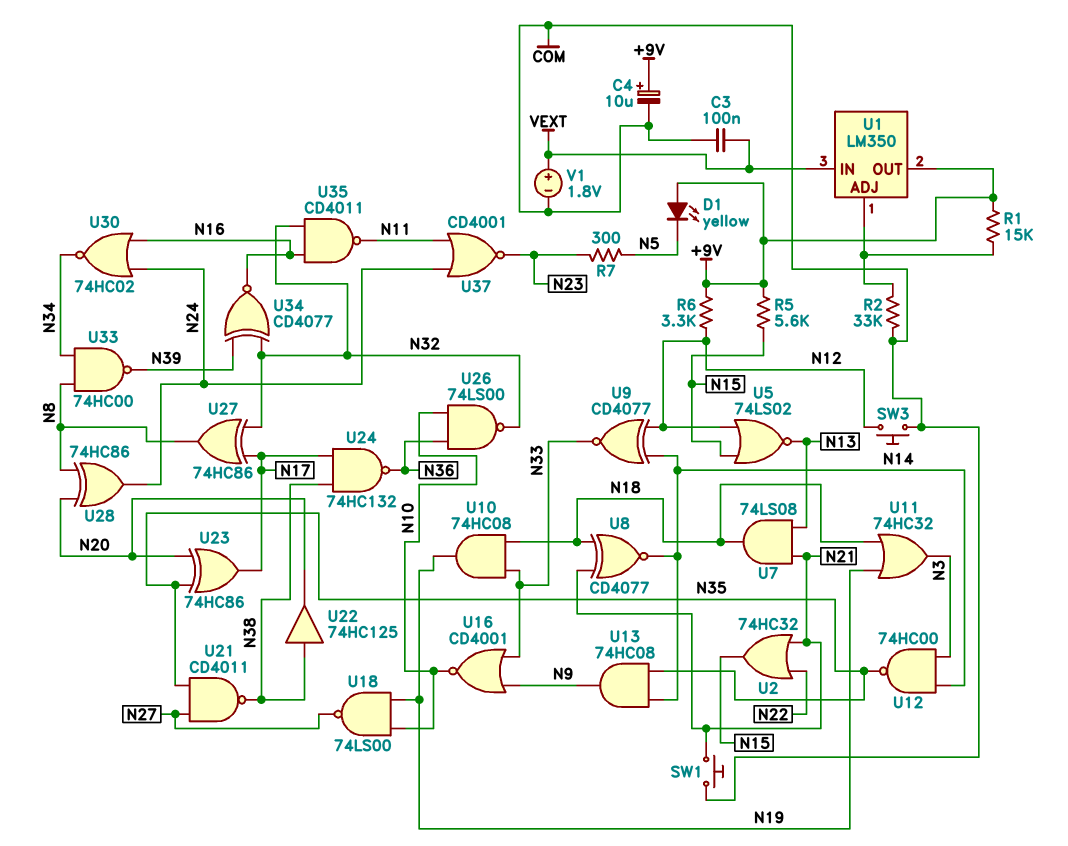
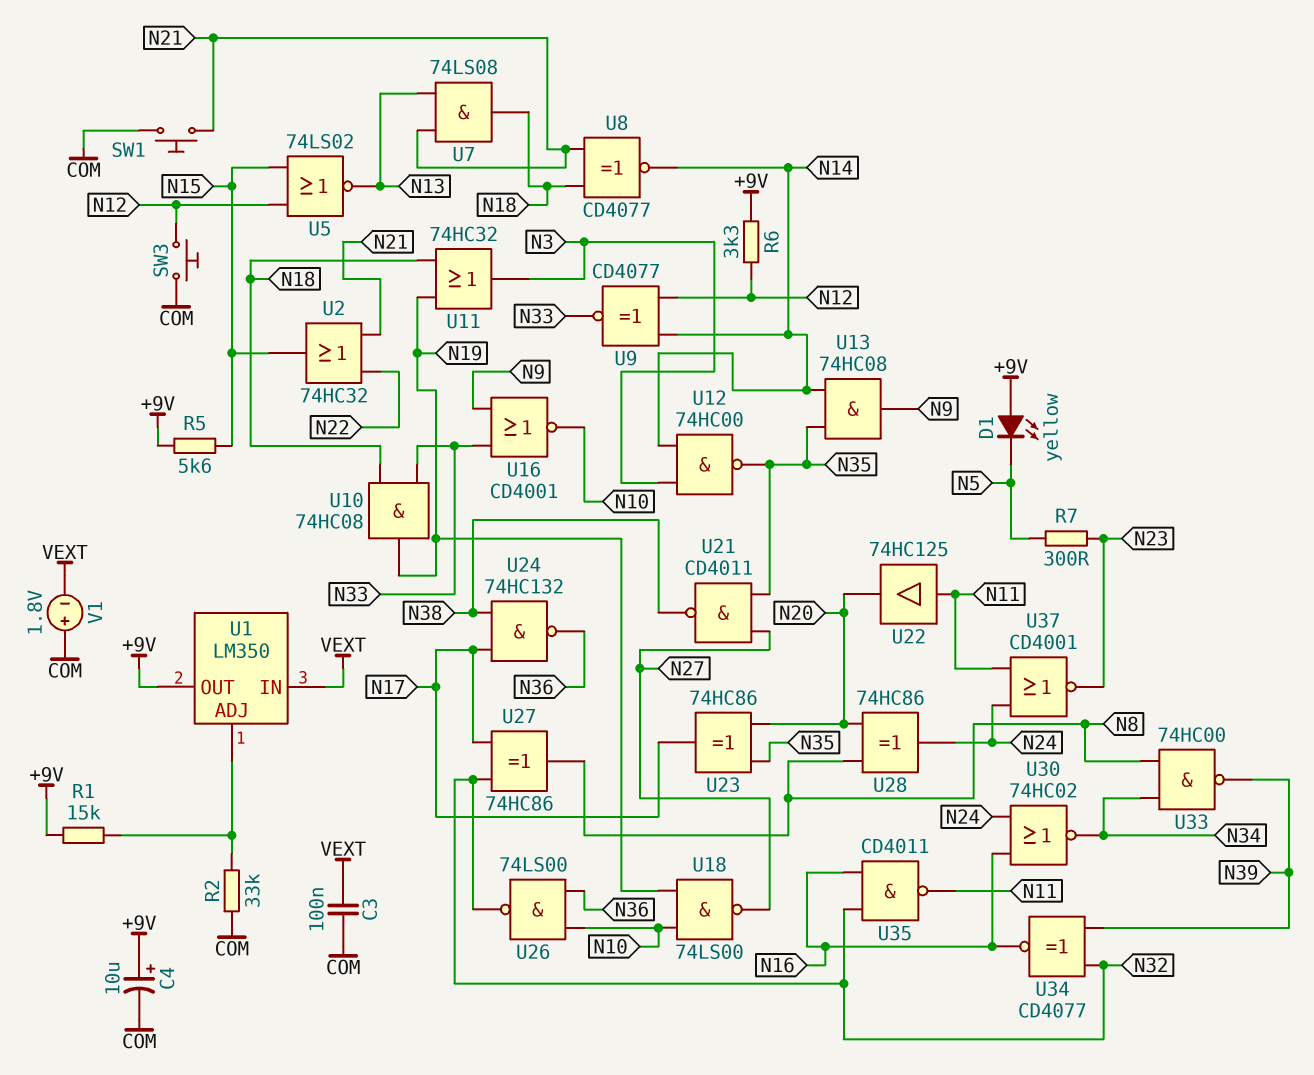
U22: buffer 74HC125 (in N38, out N20) -> buffer 74HC125 (in N11, out N20)
V1: 1.8V (plus VEXT, minus COM) -> 1.8V (plus COM, minus VEXT)

